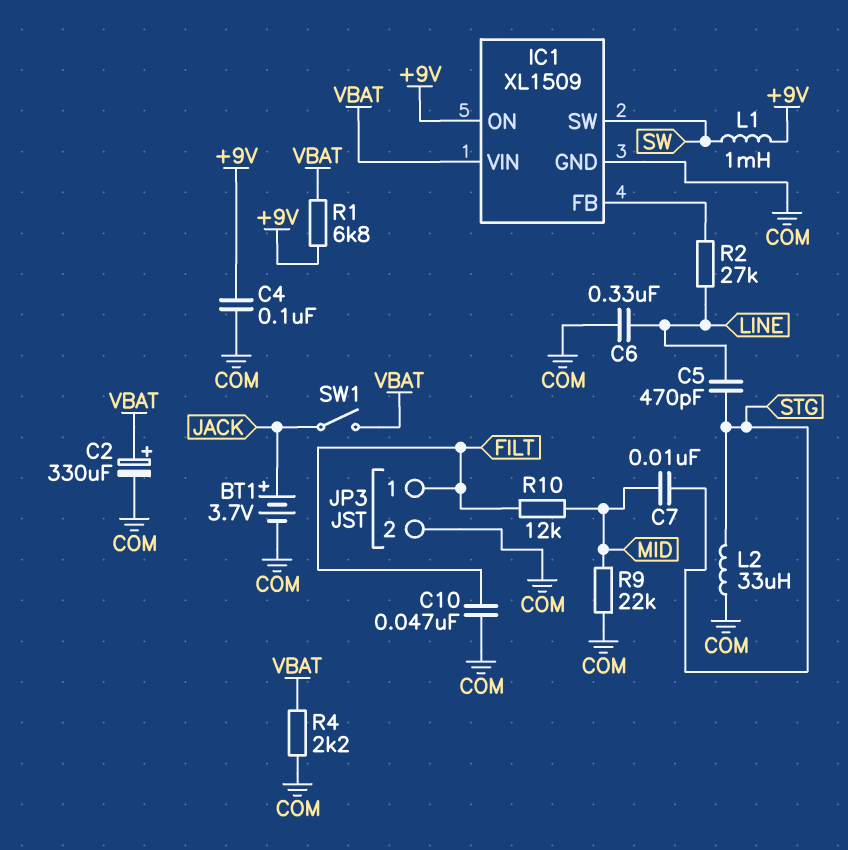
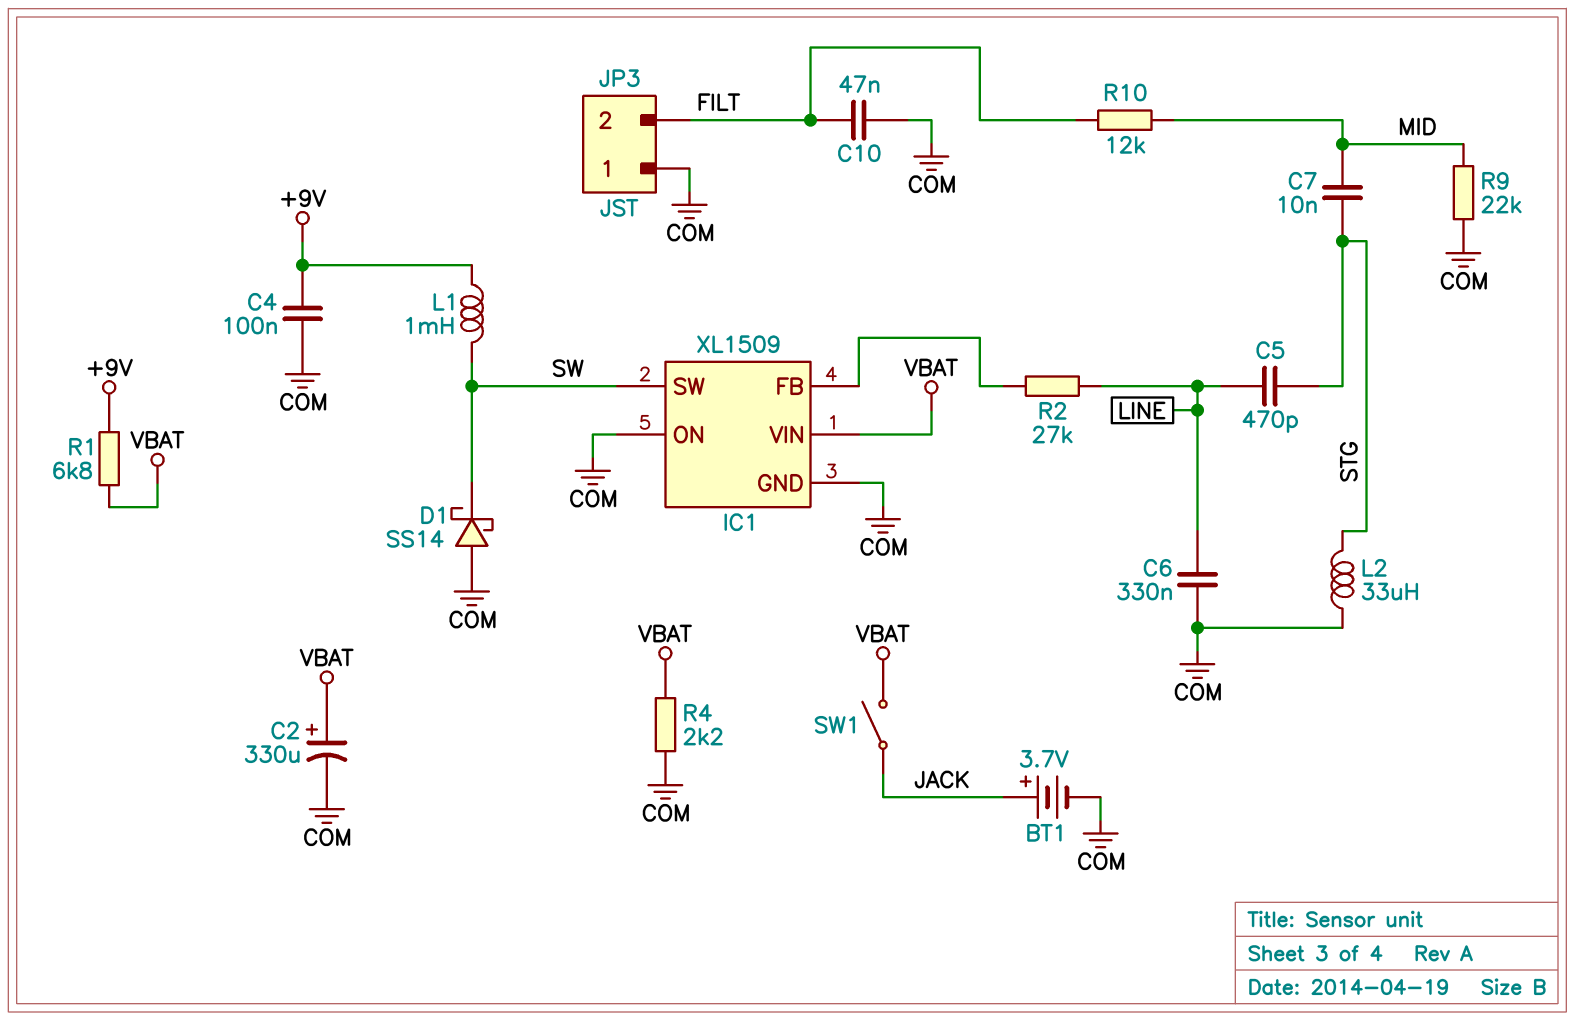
D1: none -> schottky SS14 (A COM, K SW)
IC1 pin ON: +9V -> COM
JP3 pin 1: FILT -> COM
JP3 pin 2: COM -> FILT

